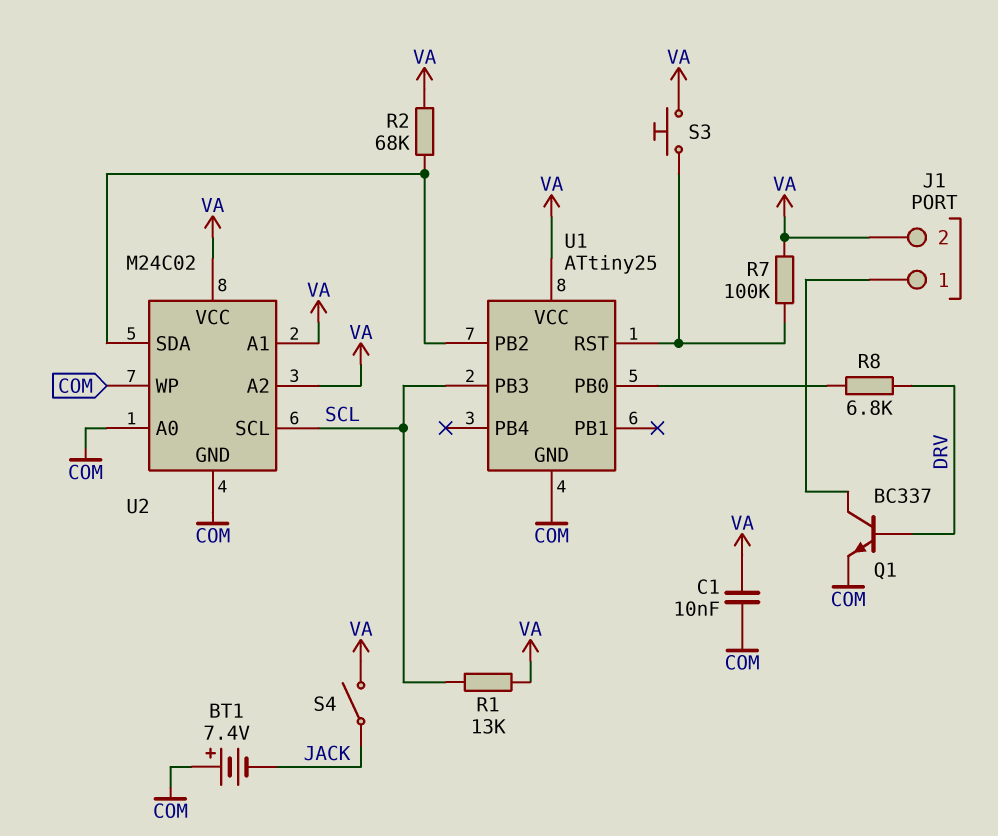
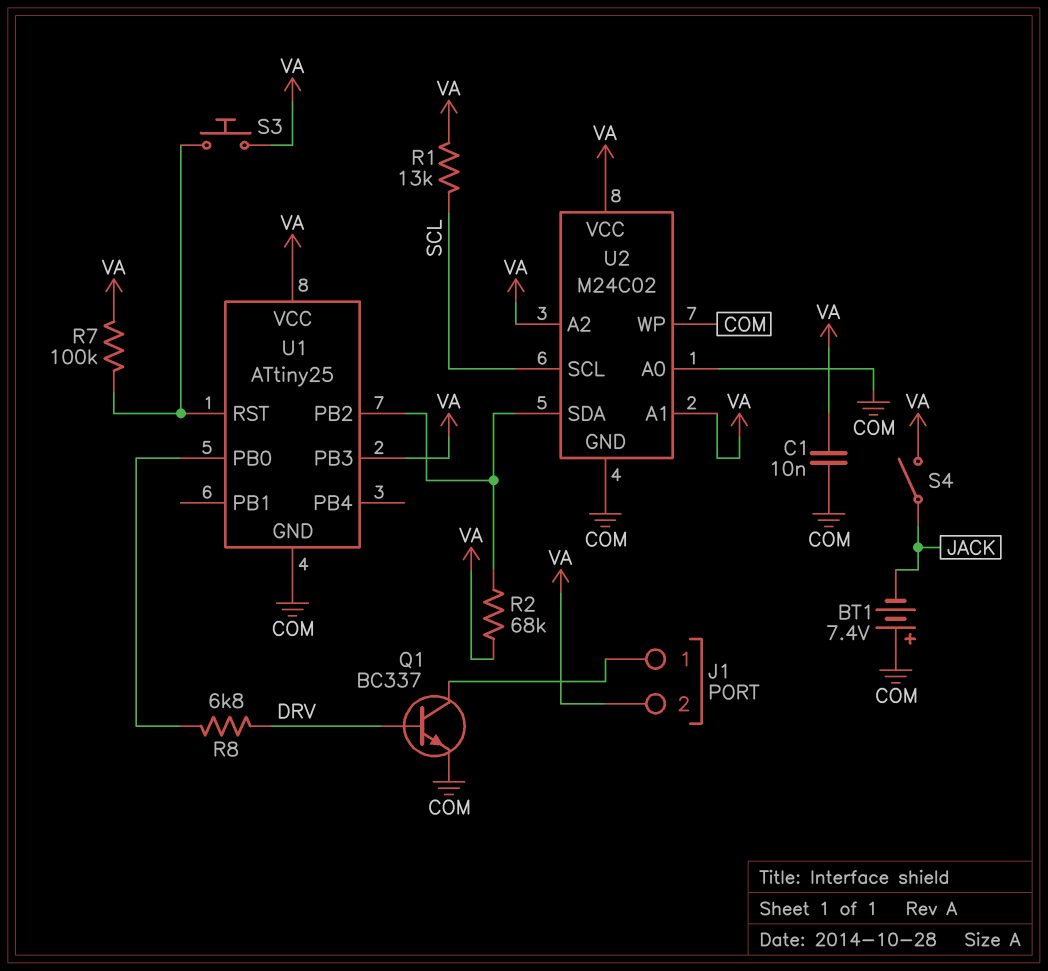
U1 pin PB3: SCL -> VA

